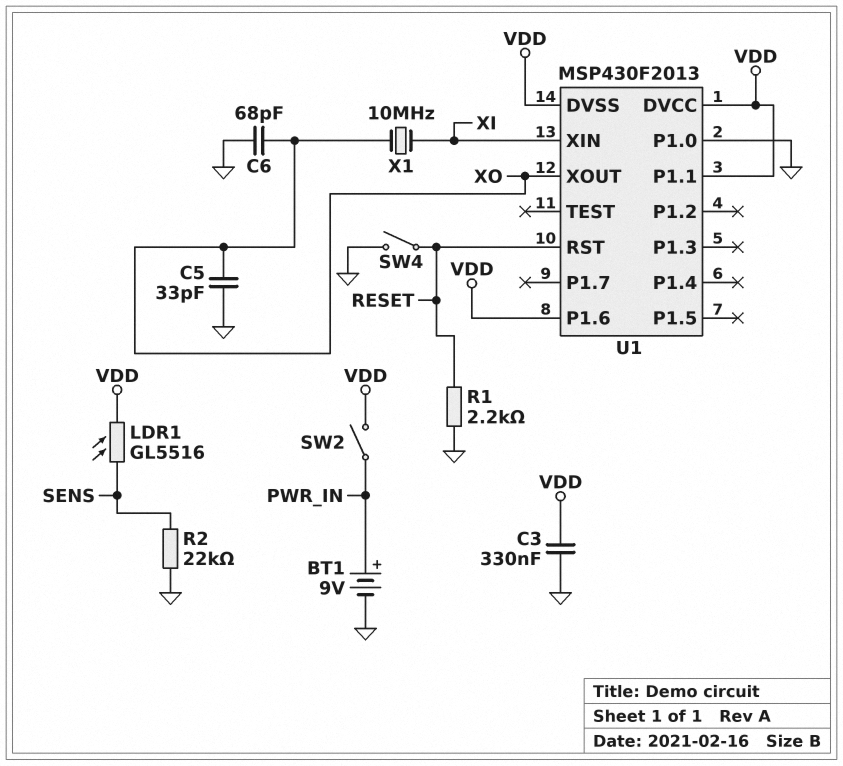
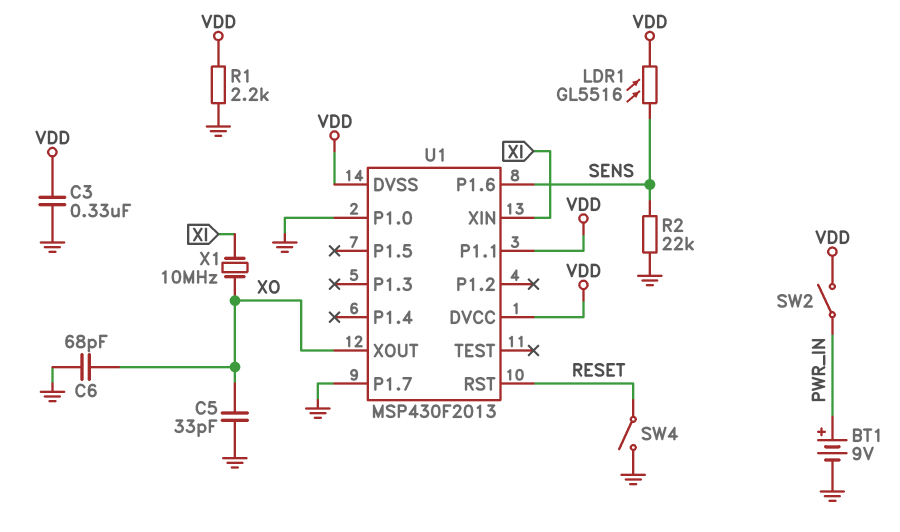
R1: 2.2k (GND, RESET) -> 2.2k (GND, VDD)
U1 pin P1.6: VDD -> SENS
U1 pin P1.7: none -> GND

